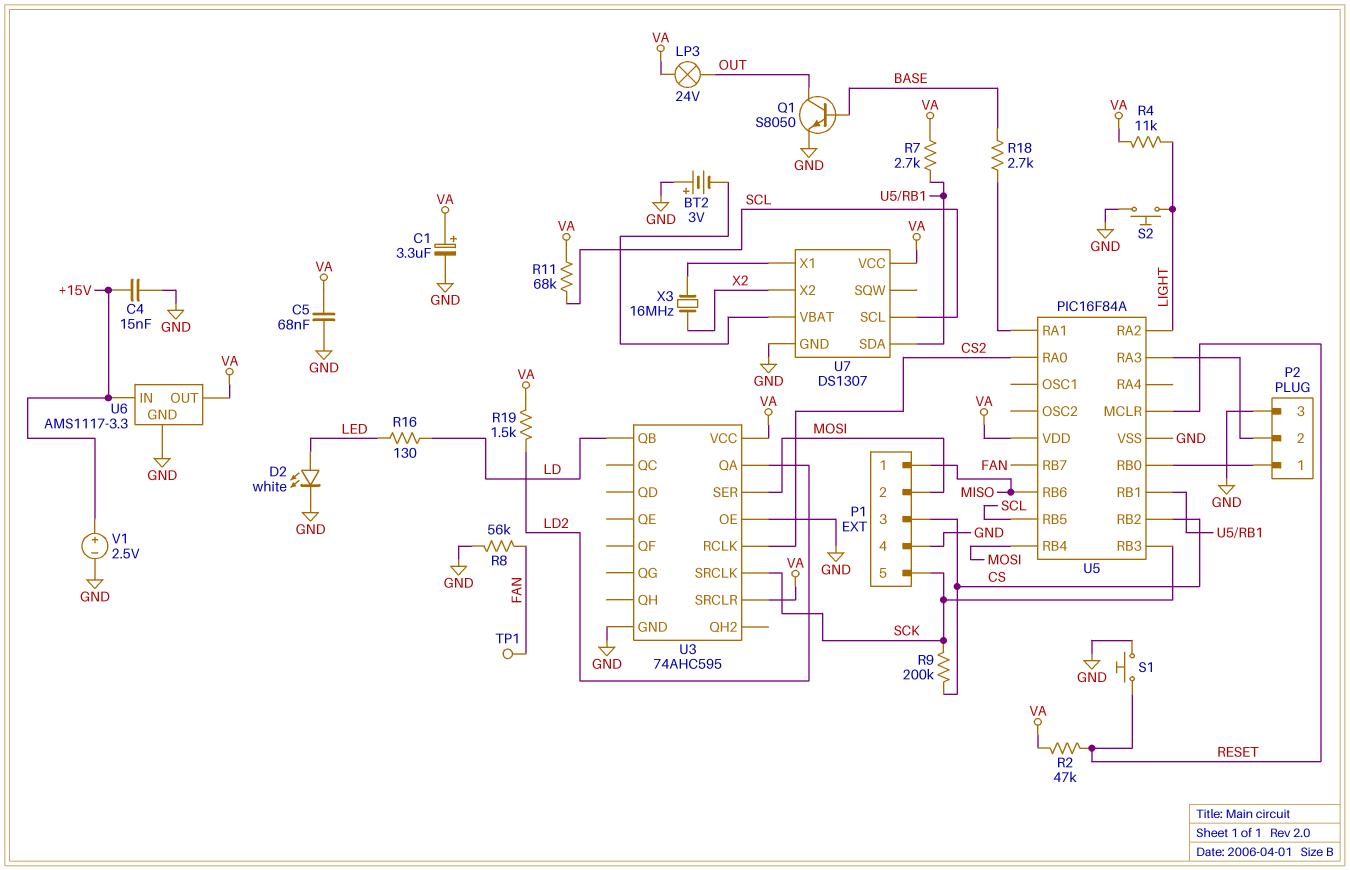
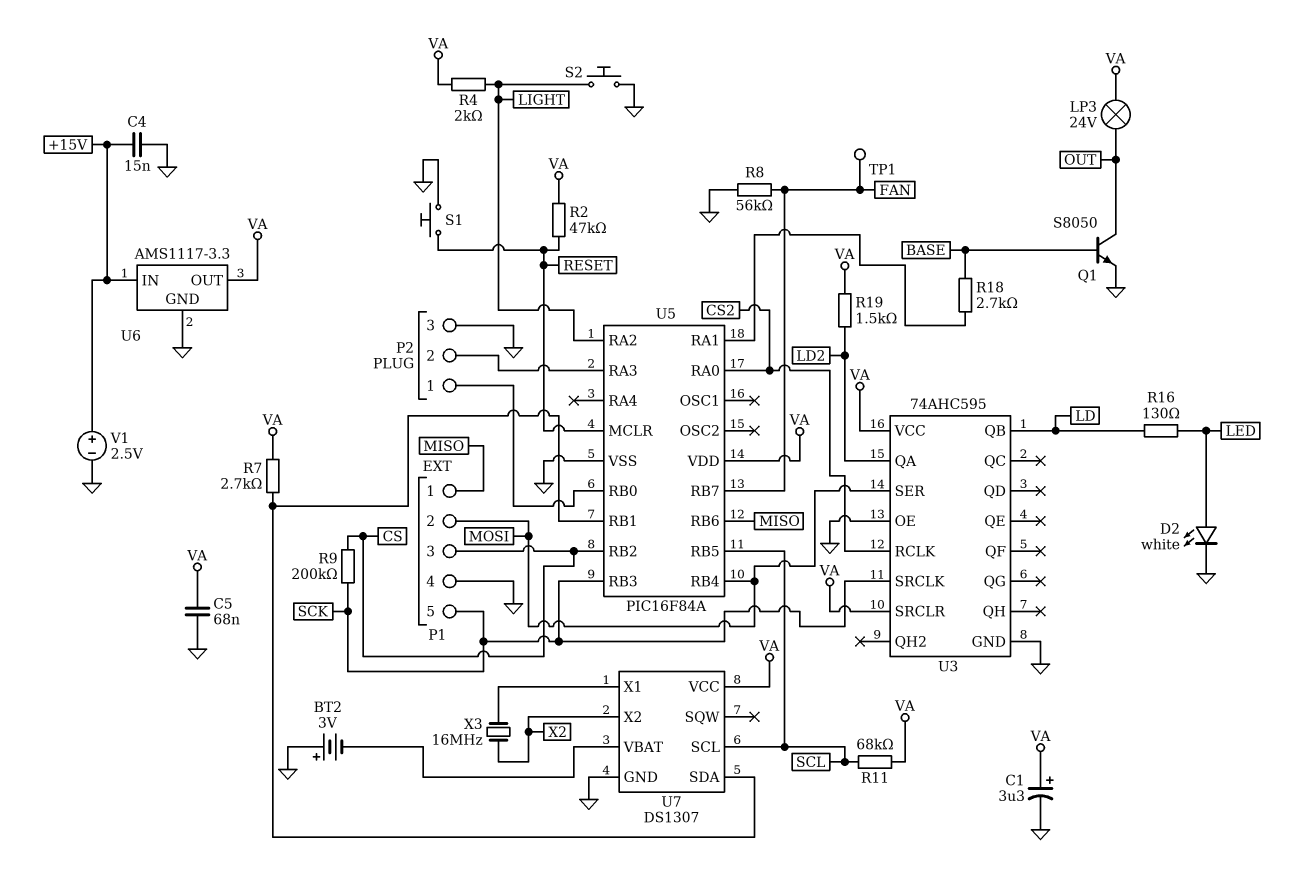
R4: 11k (LIGHT, VA) -> 2k (LIGHT, VA)

